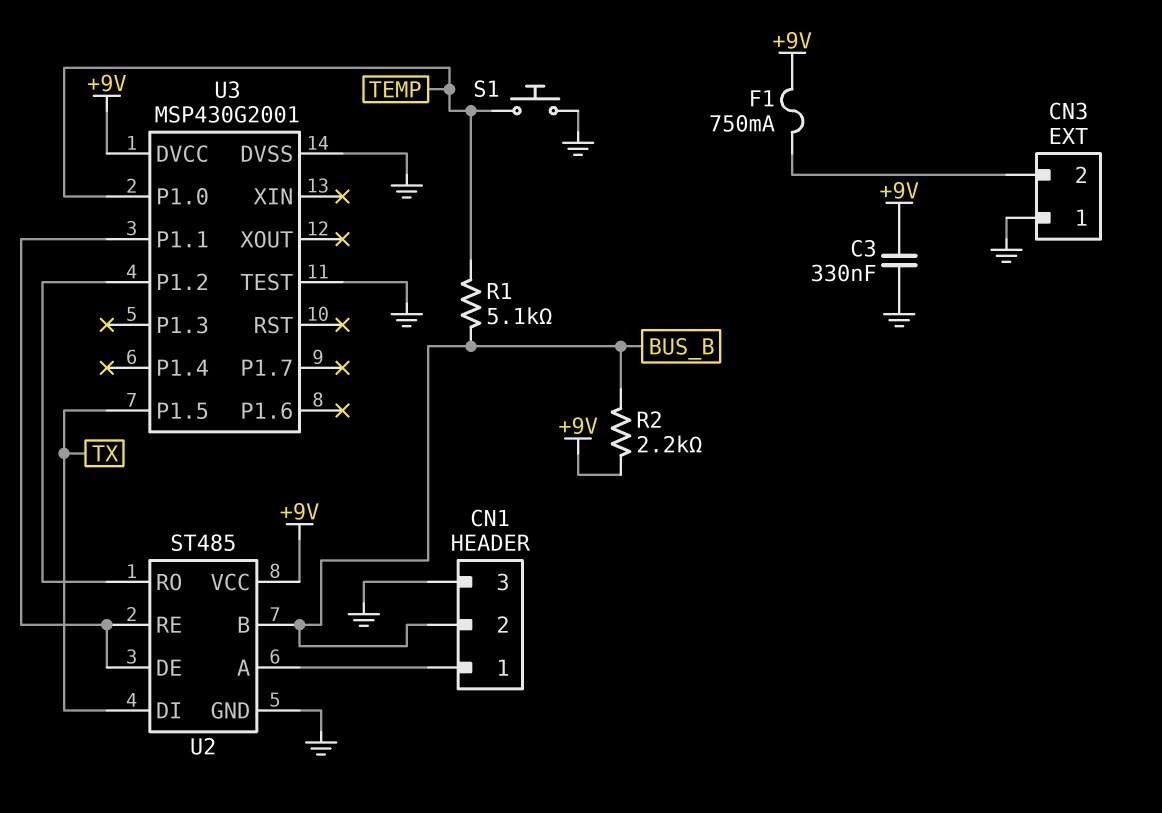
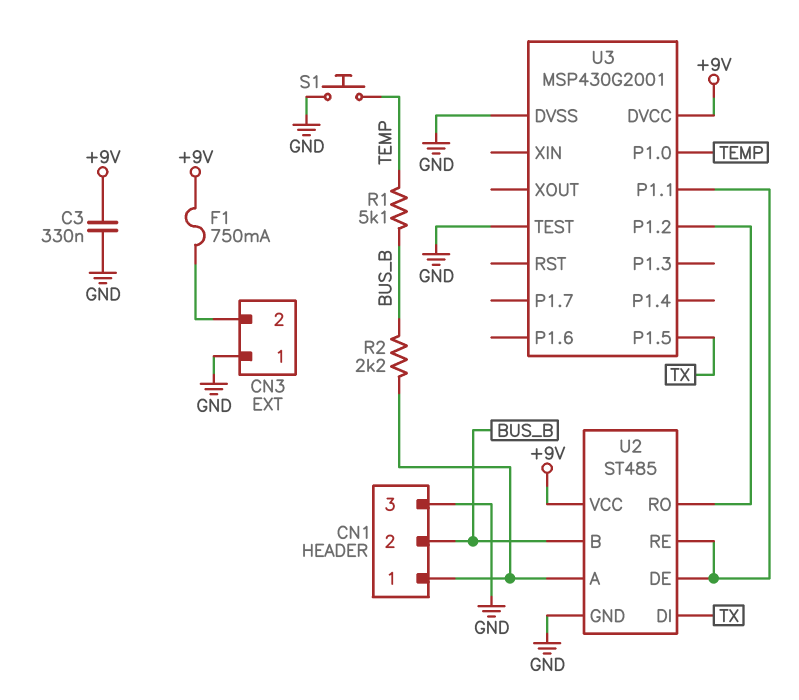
R2: 2.2k (+9V, BUS_B) -> 2.2k (BUS_B, CN1/1)

